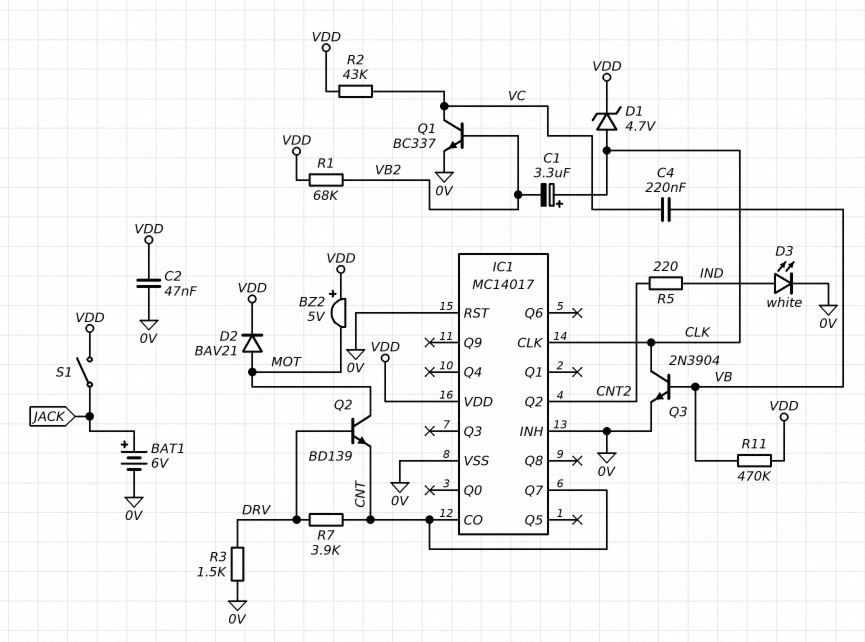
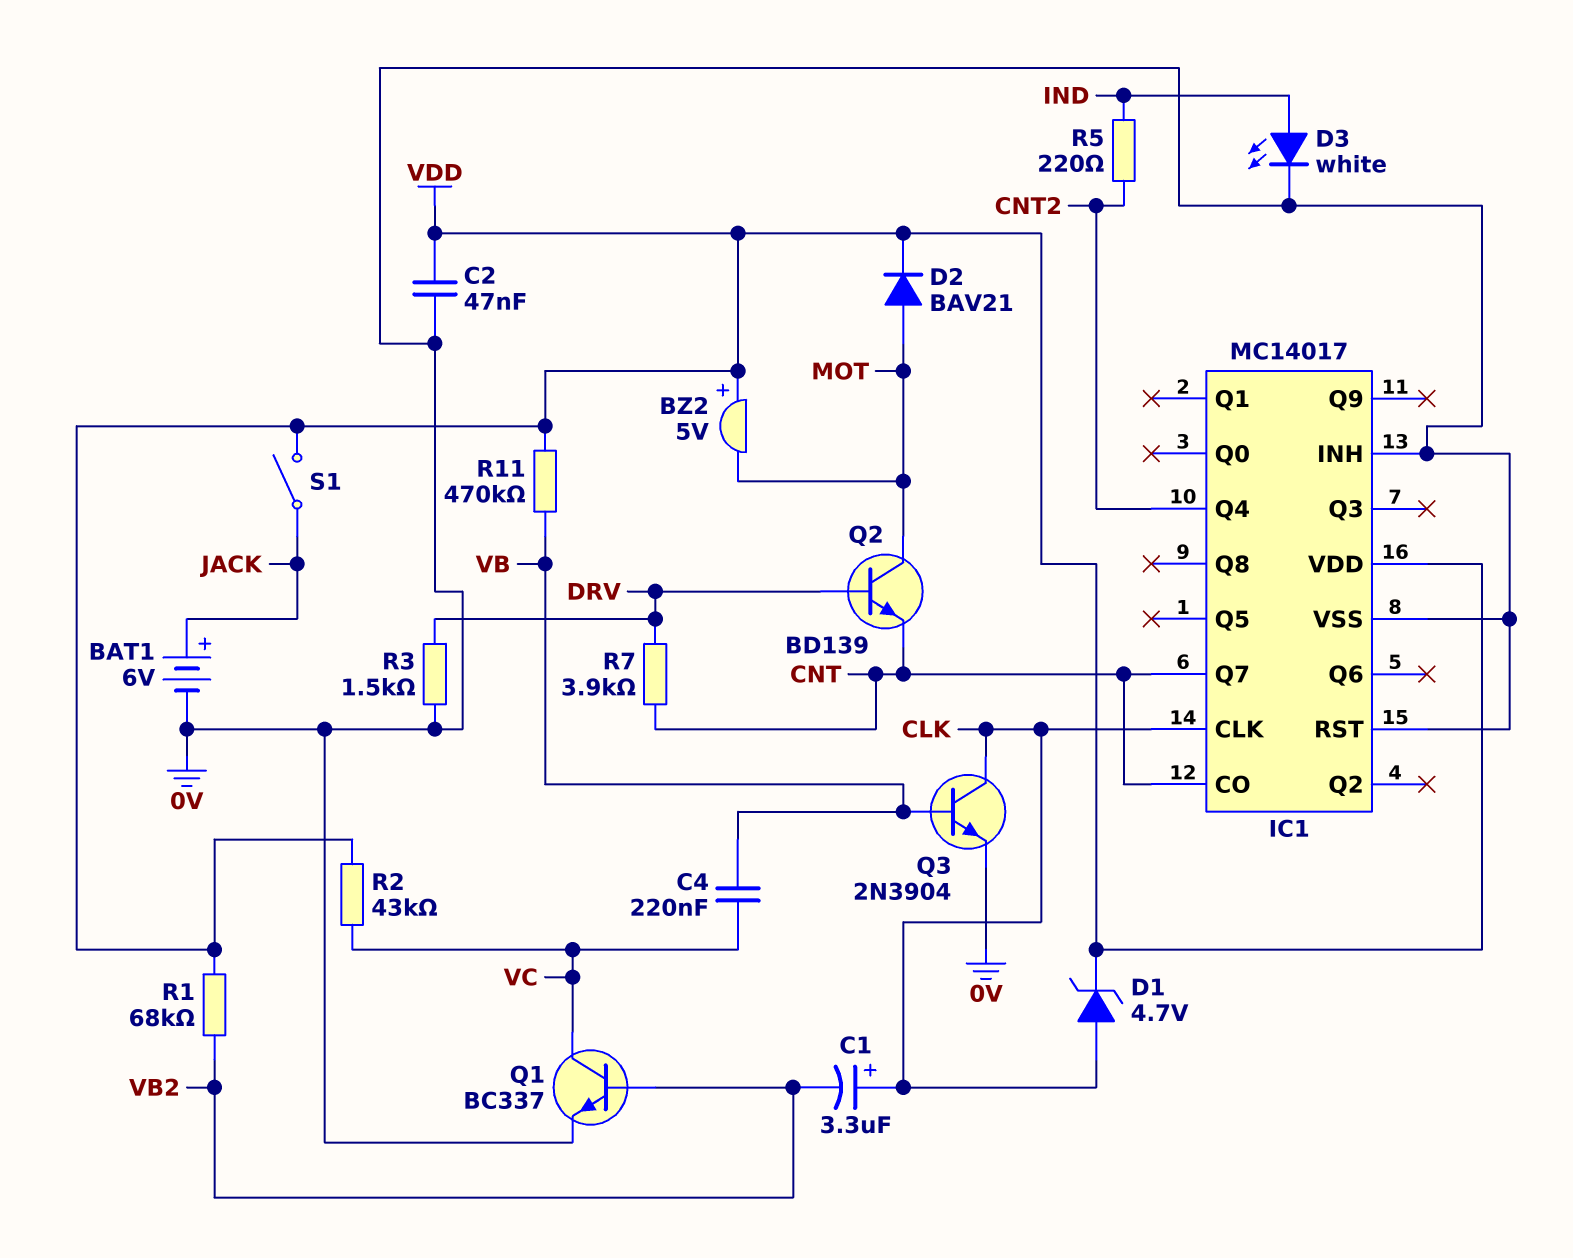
IC1 pin Q2: CNT2 -> none
IC1 pin Q4: none -> CNT2

